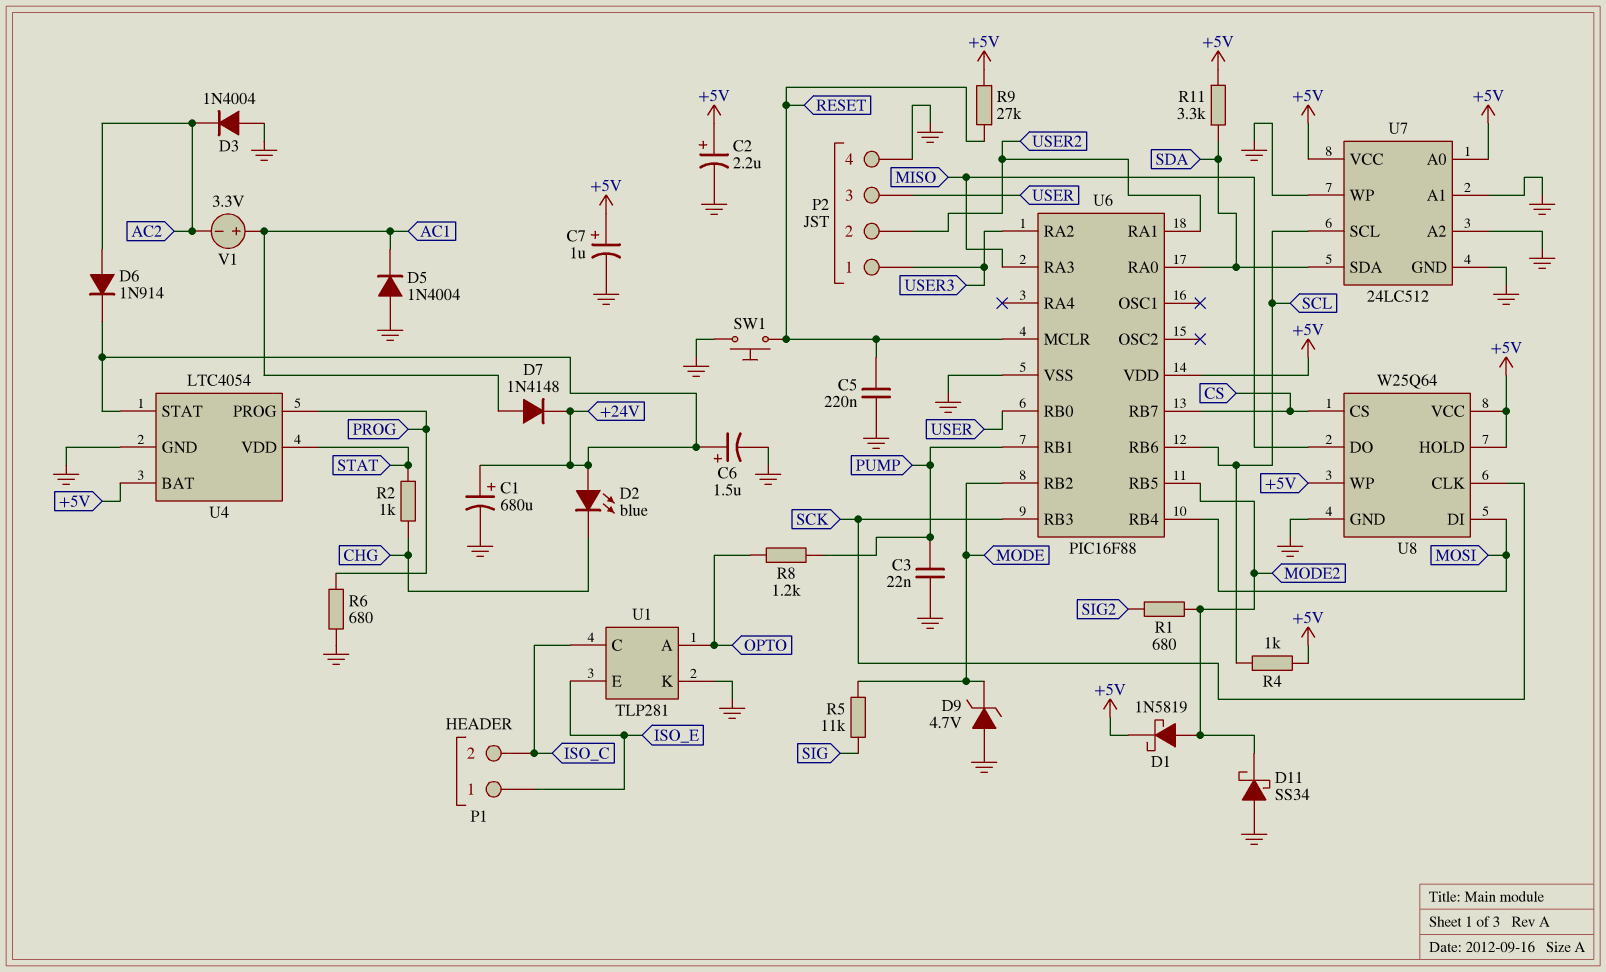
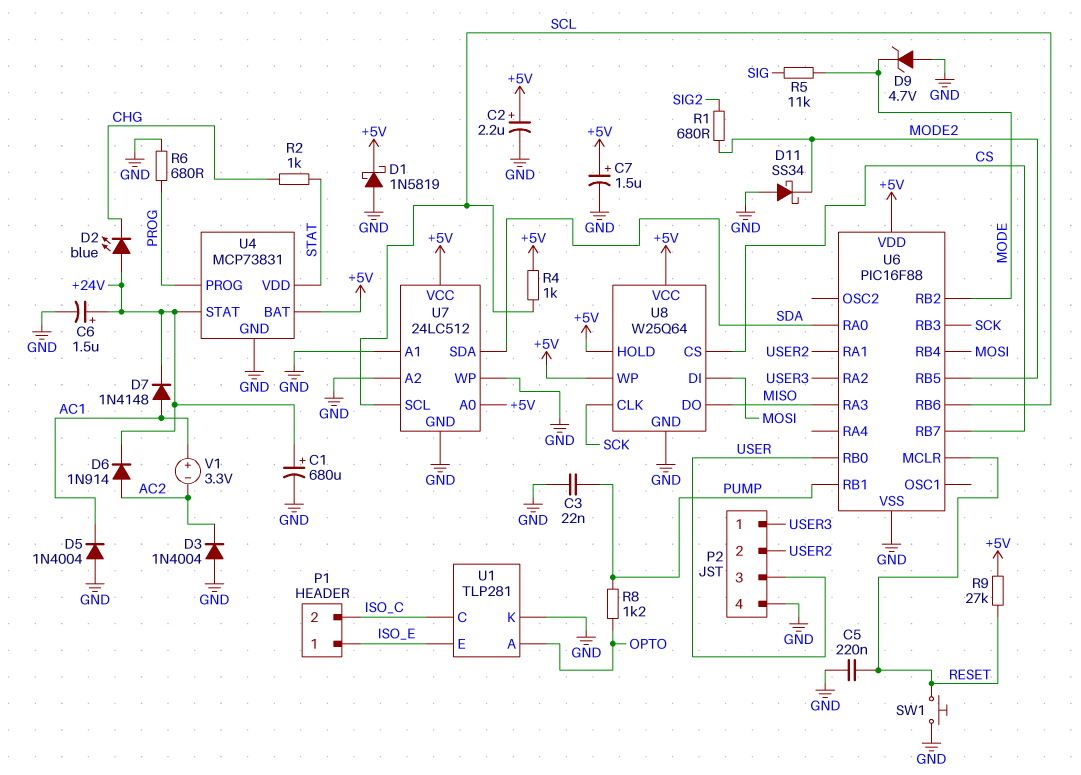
C7: 1uF (plus +5V, minus GND) -> 1.5uF (plus +5V, minus GND)
D1: schottky 1N5819 (A MODE2, K +5V) -> schottky 1N5819 (A GND, K +5V)
R11: 3.3k (+5V, SDA) -> none
U4: LTC4054 -> MCP73831

